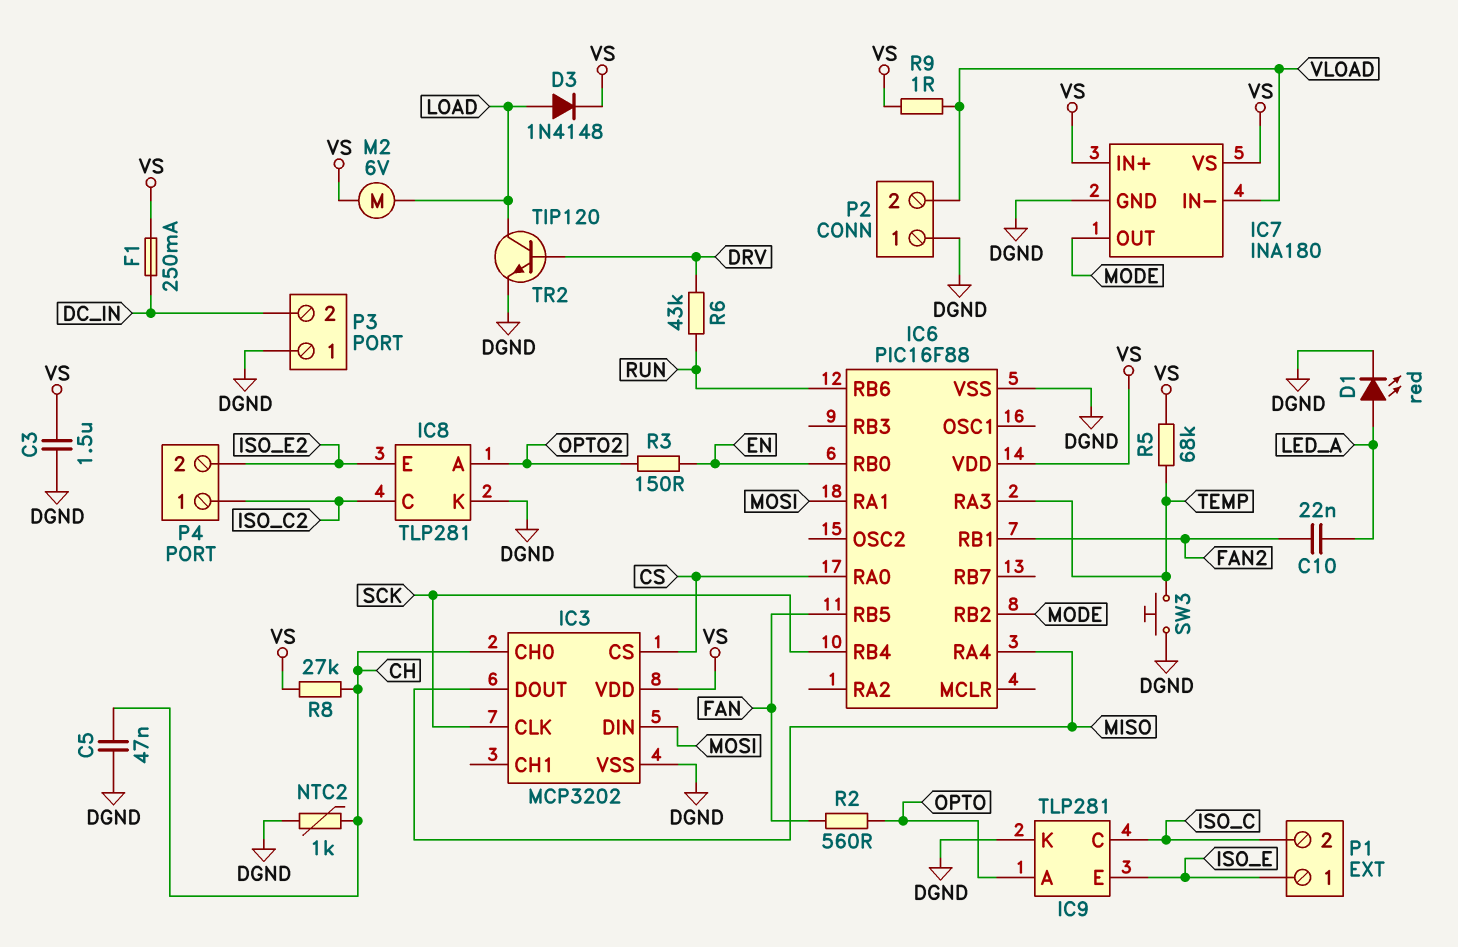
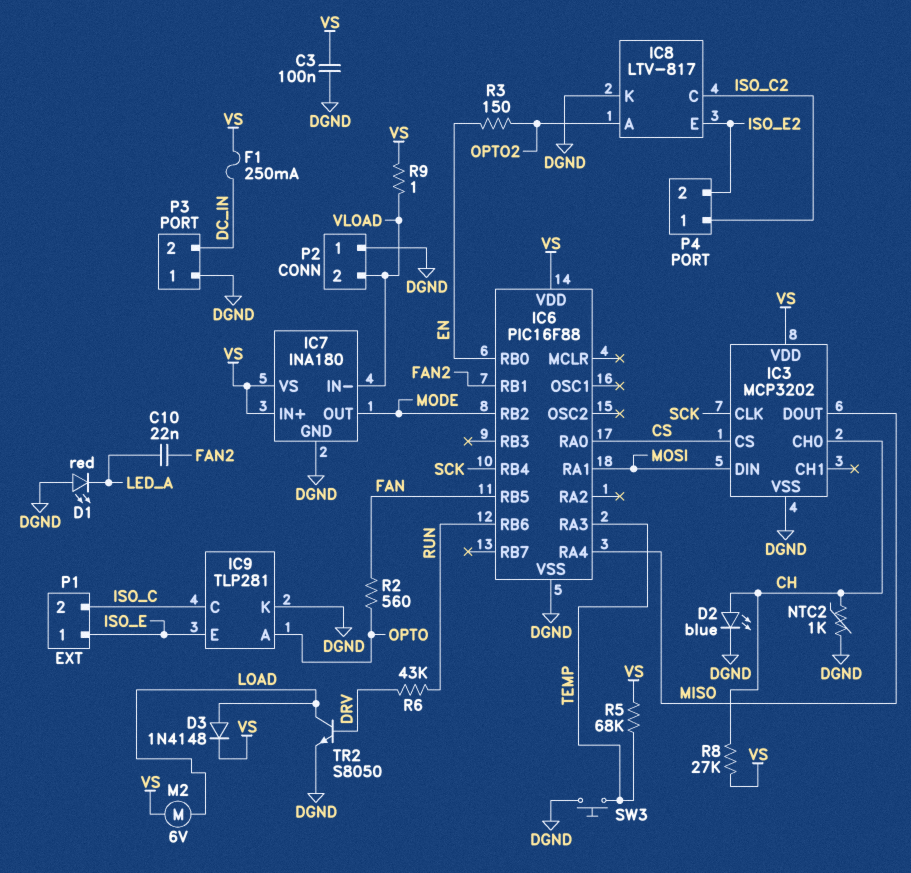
C3: 1.5uF (DGND, VS) -> 100nF (DGND, VS)
C5: 47nF (CH, DGND) -> none
D1: LED red (A LED_A, K DGND) -> LED red (A DGND, K LED_A)
D2: none -> LED blue (A CH, K DGND)
IC8: TLP281 -> LTV-817
TR2: NPN TIP120 (B DRV, C LOAD, E DGND) -> NPN S8050 (B DRV, C LOAD, E DGND)

